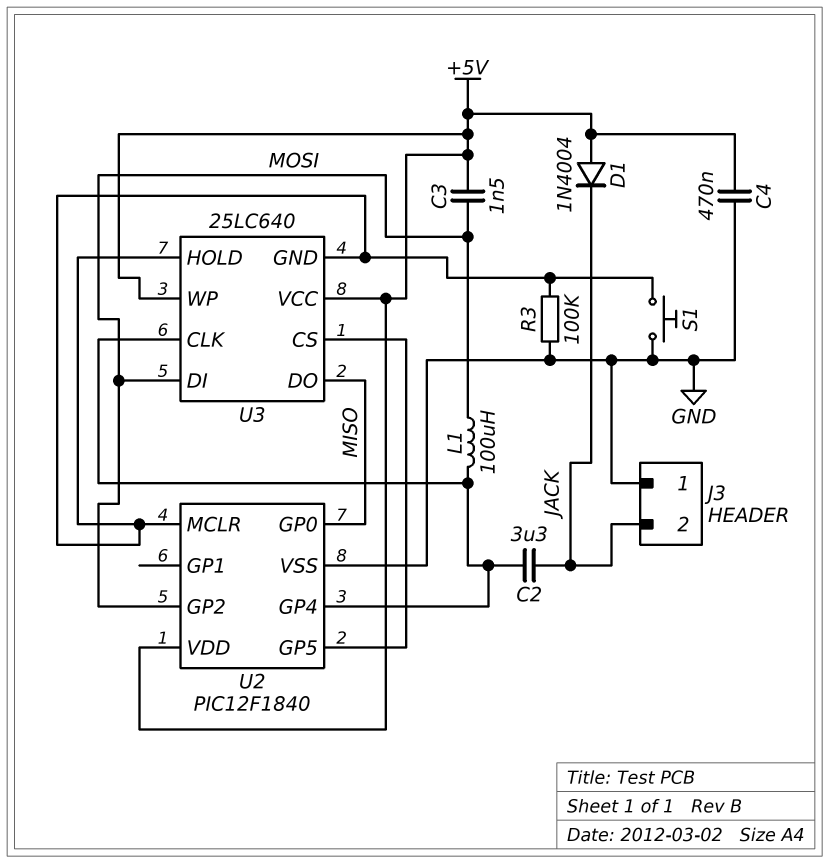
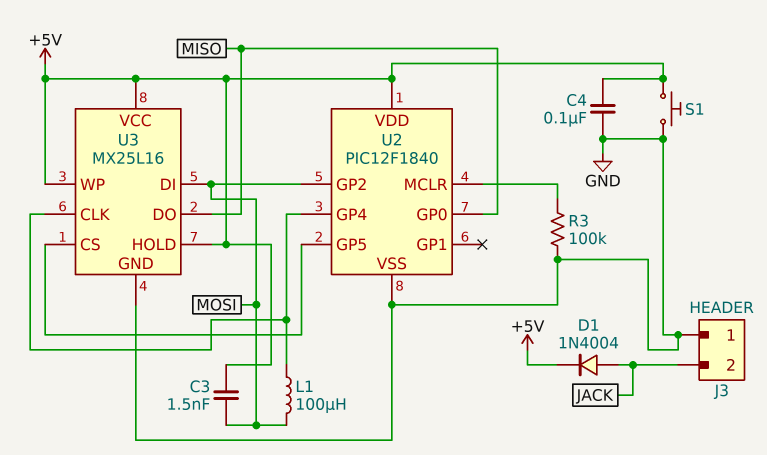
C2: 3.3uF (JACK, U2/GP4) -> none
C4: 470nF (+5V, GND) -> 100nF (+5V, GND)
D1: diode 1N4004 (A +5V, K JACK) -> diode 1N4004 (A JACK, K +5V)
S1: button (GND, U2/MCLR) -> button (+5V, GND)
U3: 25LC640 -> MX25L16
U3 pin GND: U2/MCLR -> GND
U3 pin HOLD: U2/MCLR -> +5V

